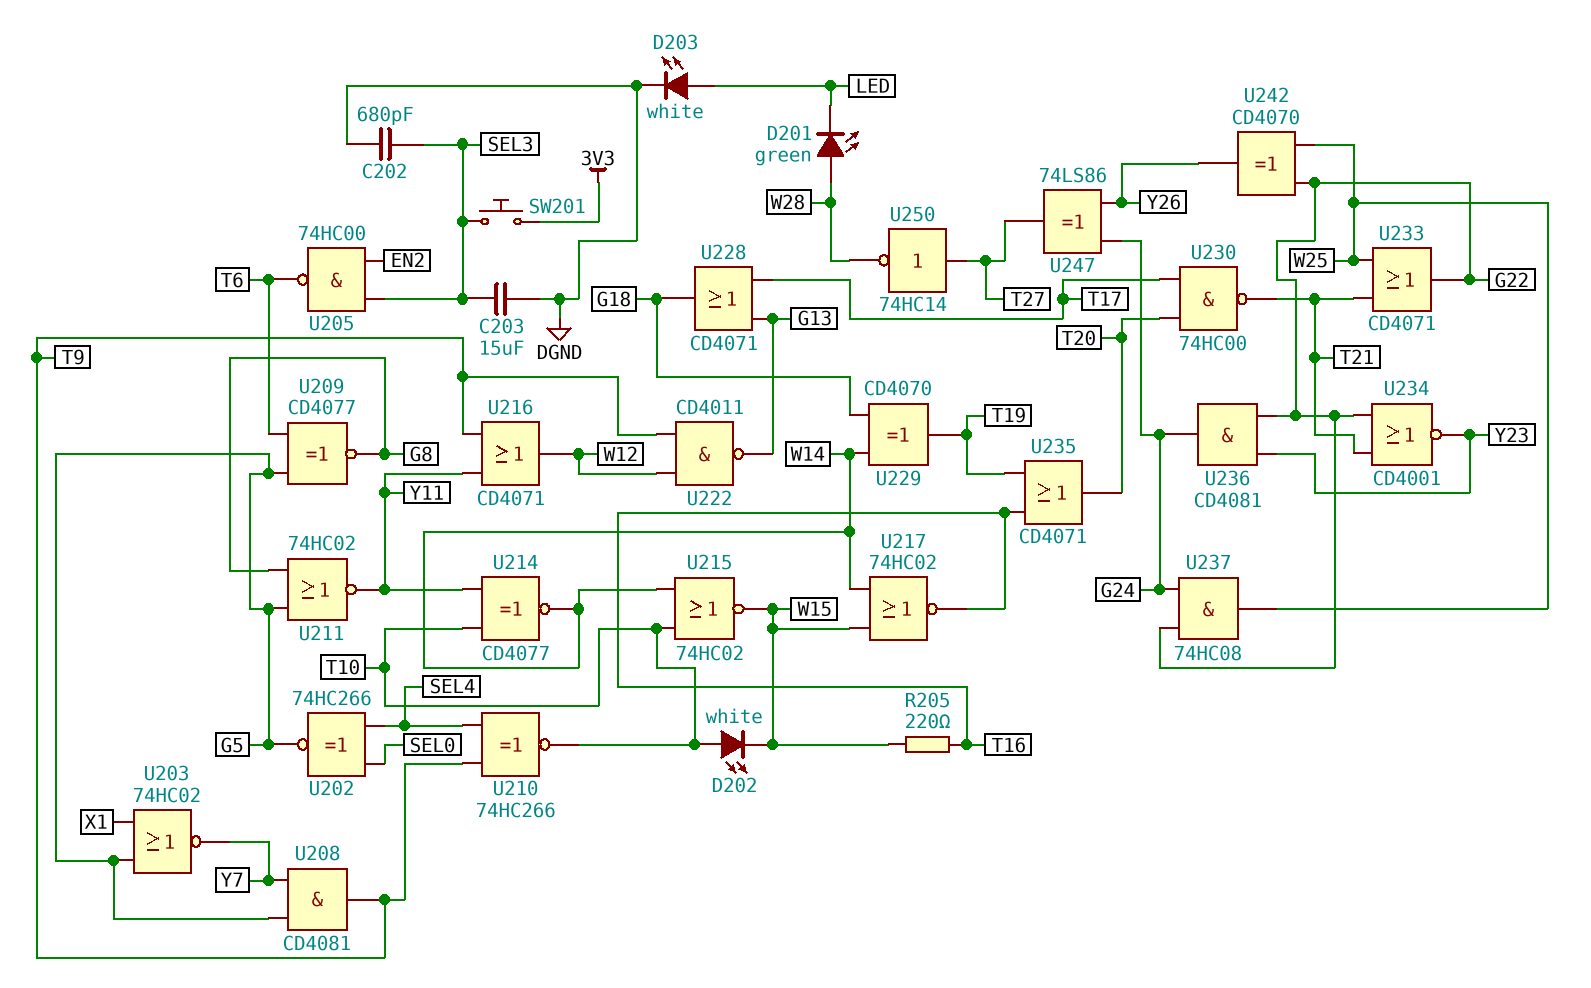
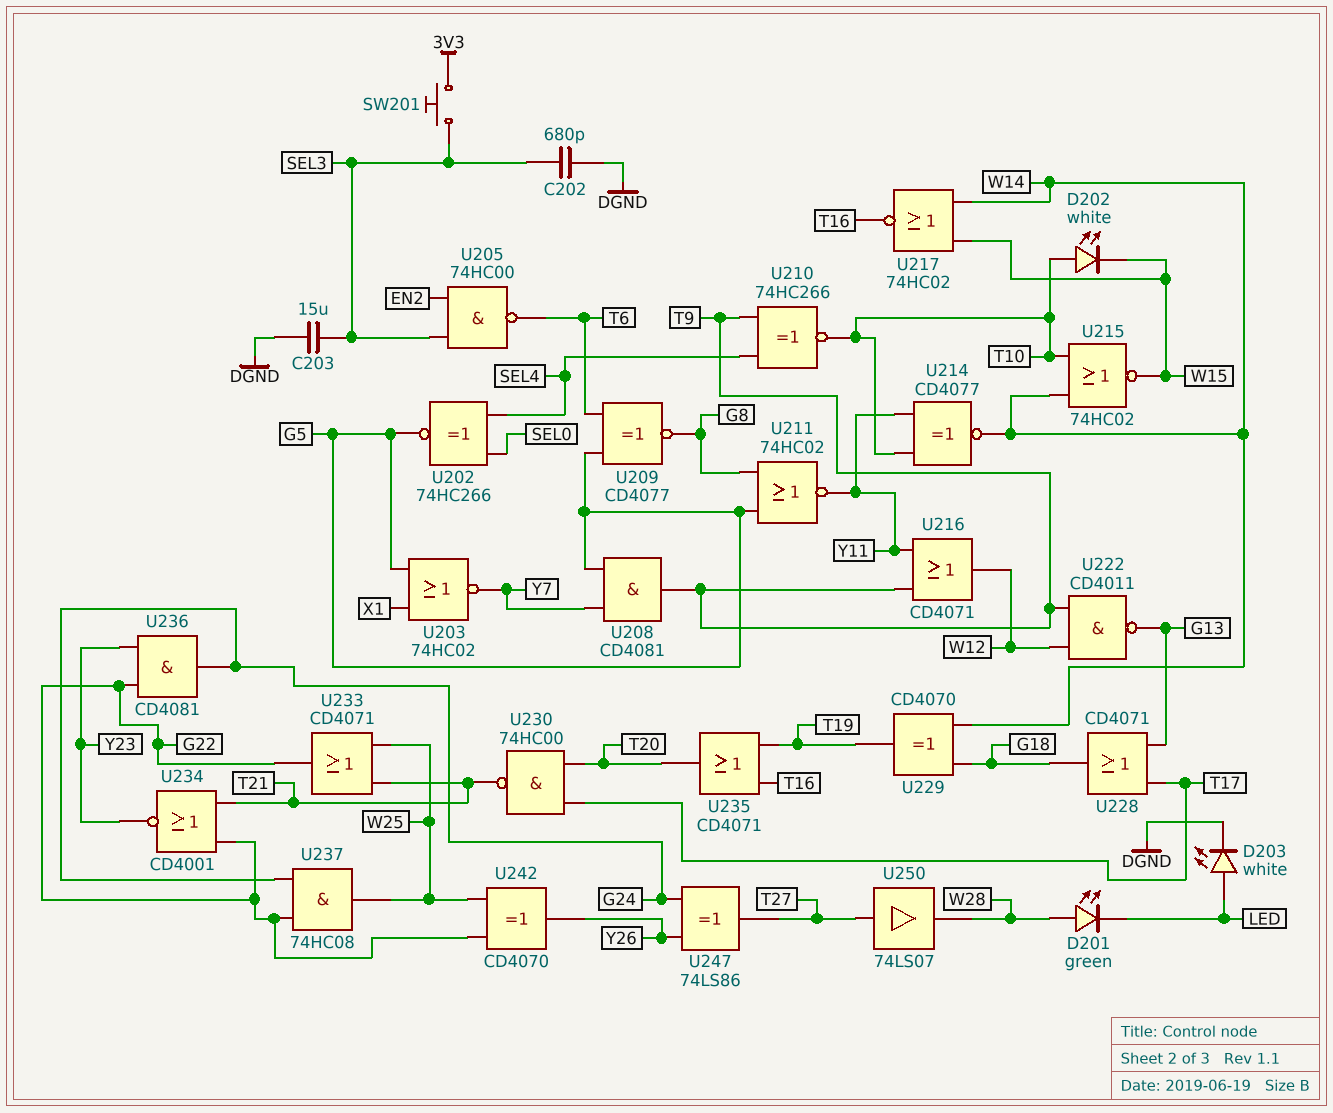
R205: 220 (T16, W15) -> none
U250: NOT 74HC14 (in T27, out W28) -> buffer 74LS07 (in T27, out W28)

